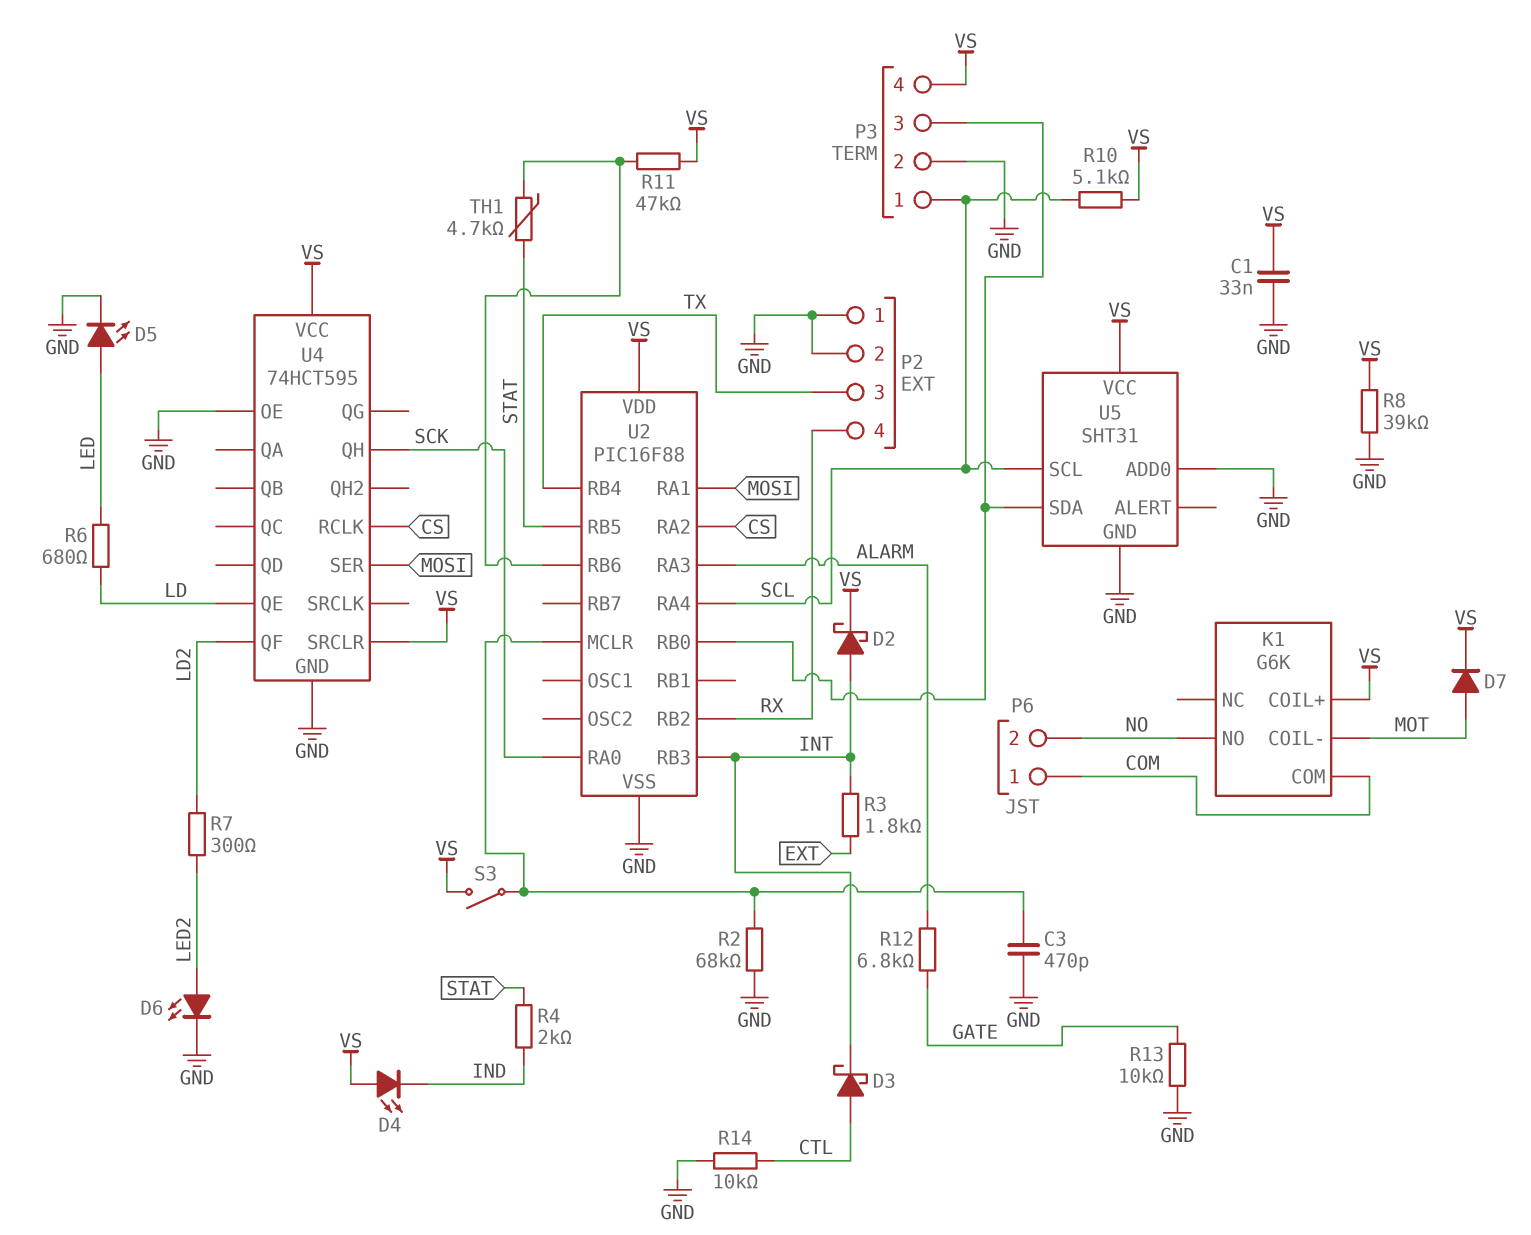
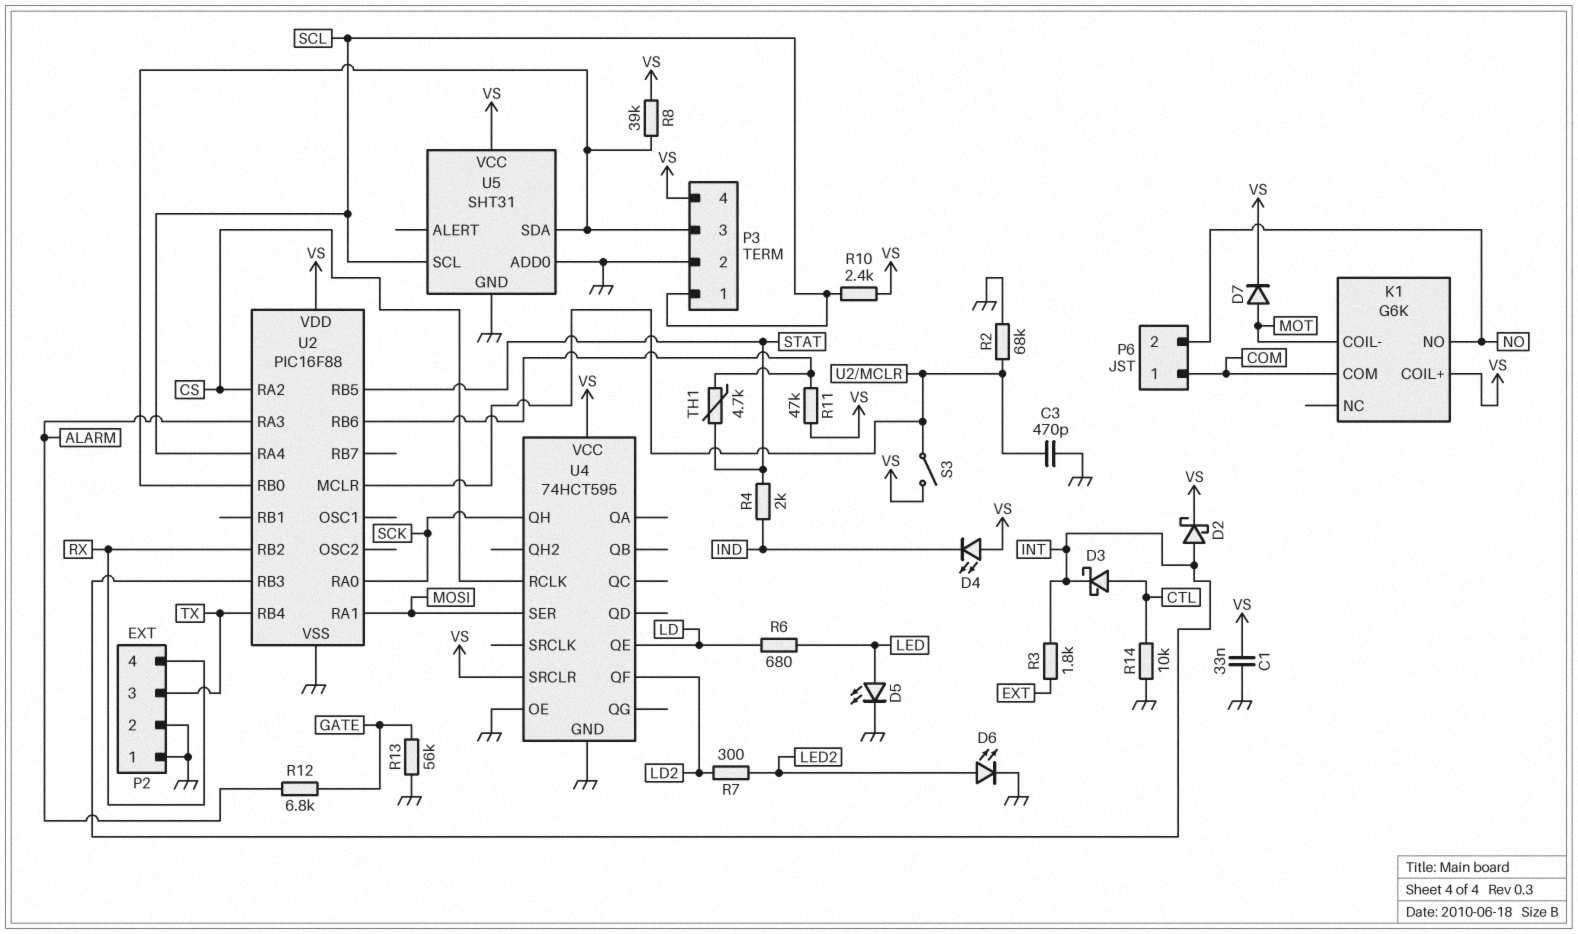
R8: 39k (GND, VS) -> 39k (P3/3, VS)
R10: 5.1k (SCL, VS) -> 2.4k (SCL, VS)
R13: 10k (GATE, GND) -> 56k (GATE, GND)

